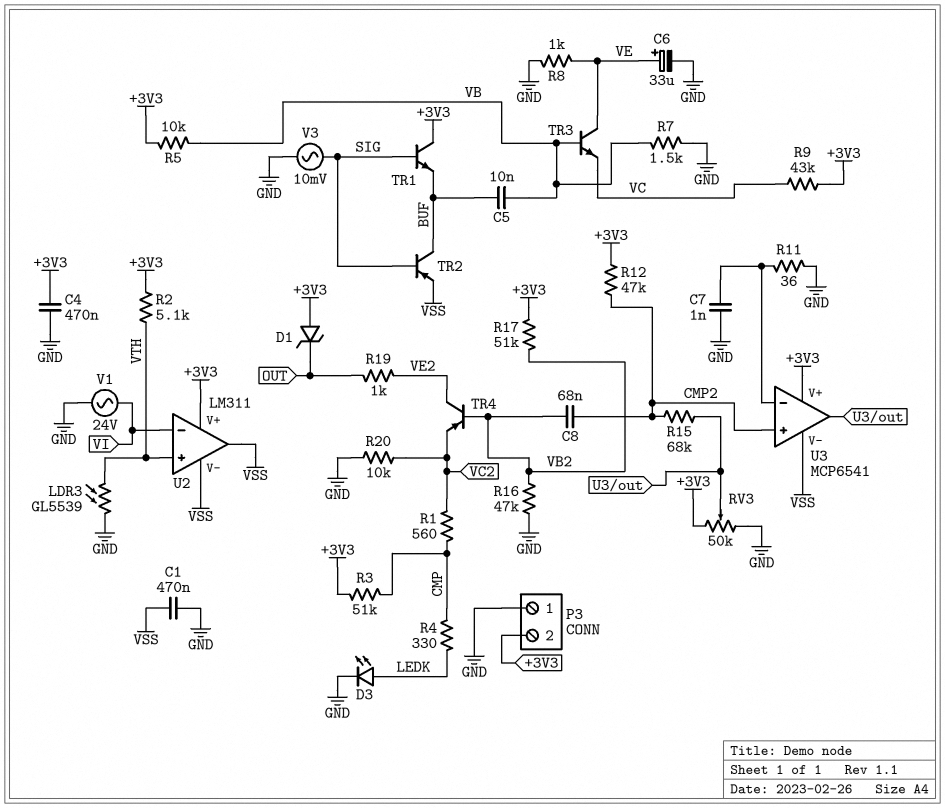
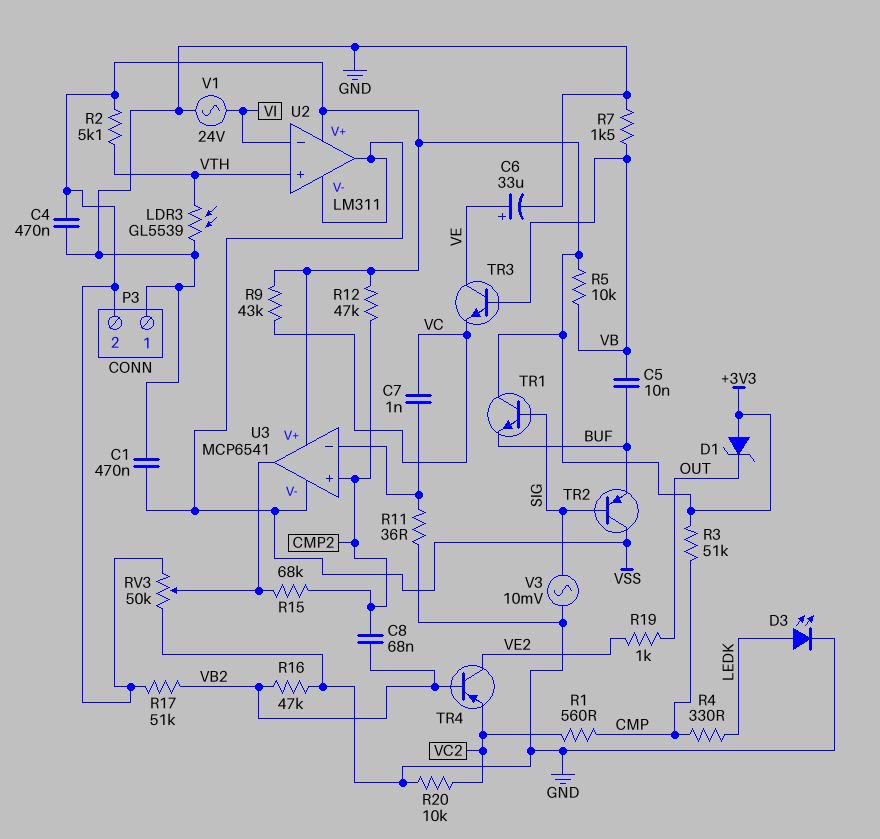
C7: 1nF (GND, U3/in-) -> 1nF (U3/in-, VC)
R8: 1k (GND, VE) -> none
TR2: PNP (B SIG, C BUF, E VSS) -> PNP (B SIG, C VSS, E BUF)

